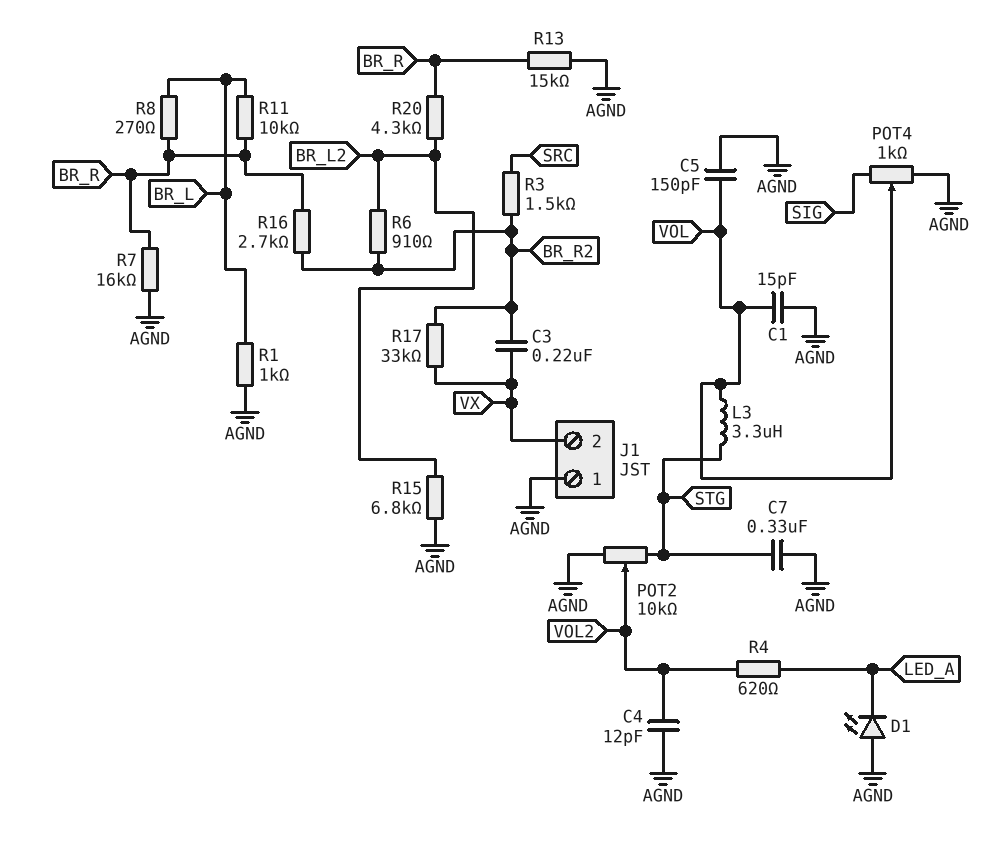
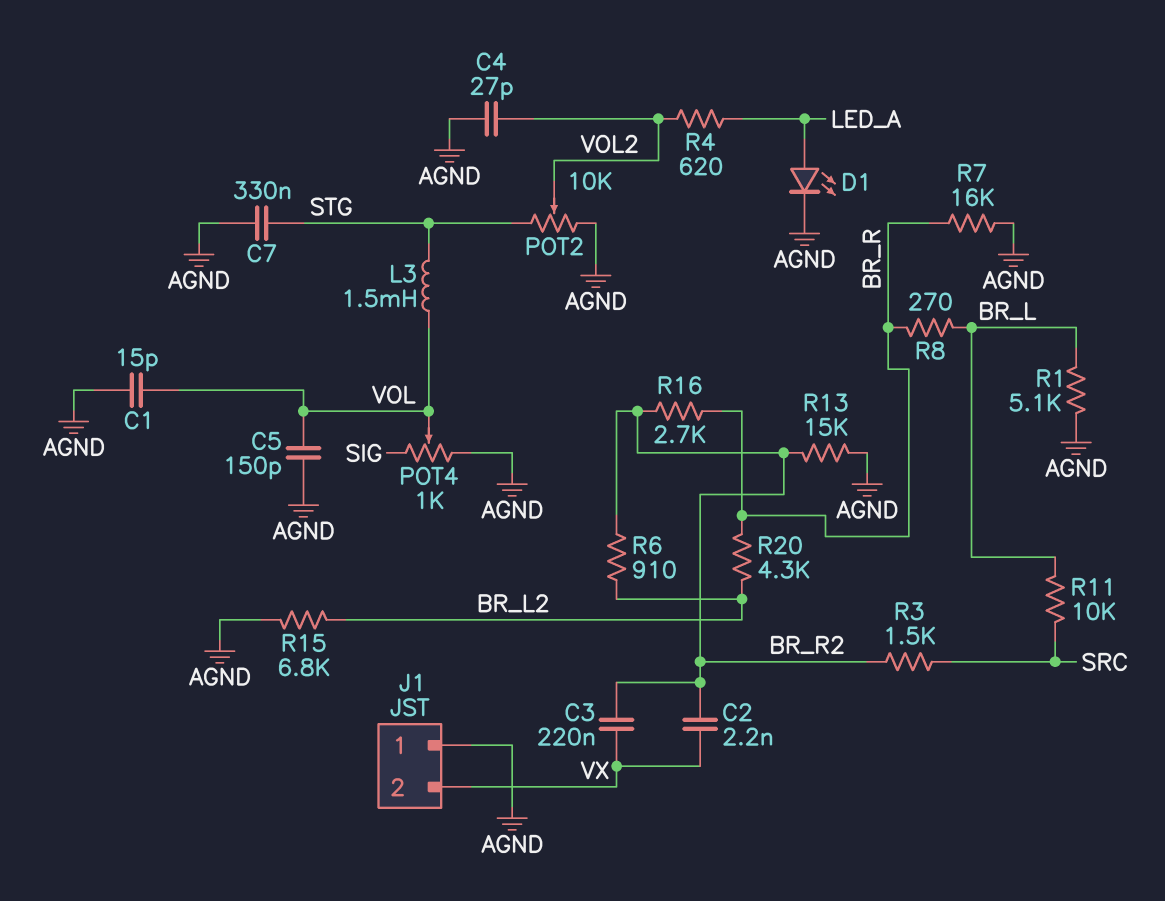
C2: none -> 2.2nF (BR_R2, VX)
C4: 12pF (AGND, VOL2) -> 27pF (AGND, VOL2)
D1: LED (A AGND, K LED_A) -> LED (A LED_A, K AGND)
L3: 3.3uH (STG, VOL) -> 1.5mH (STG, VOL)
R1: 1k (AGND, BR_L) -> 5.1k (AGND, BR_L)
R11: 10k (BR_L, BR_R) -> 10k (BR_L, SRC)
R13: 15k (AGND, BR_R) -> 15k (AGND, BR_R2)
R17: 33k (BR_R2, VX) -> none

